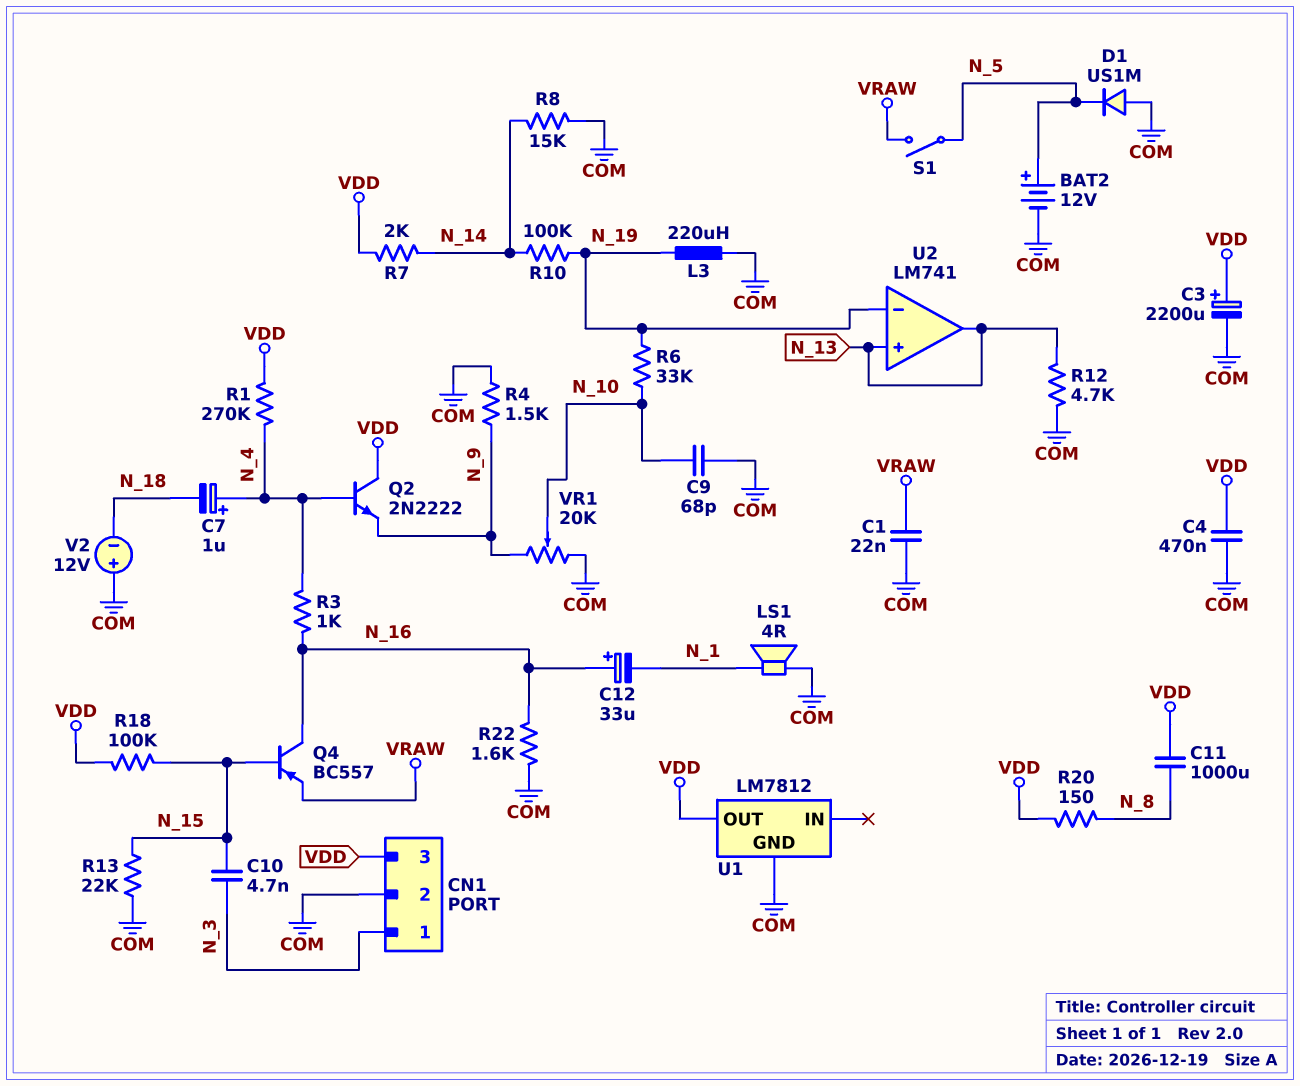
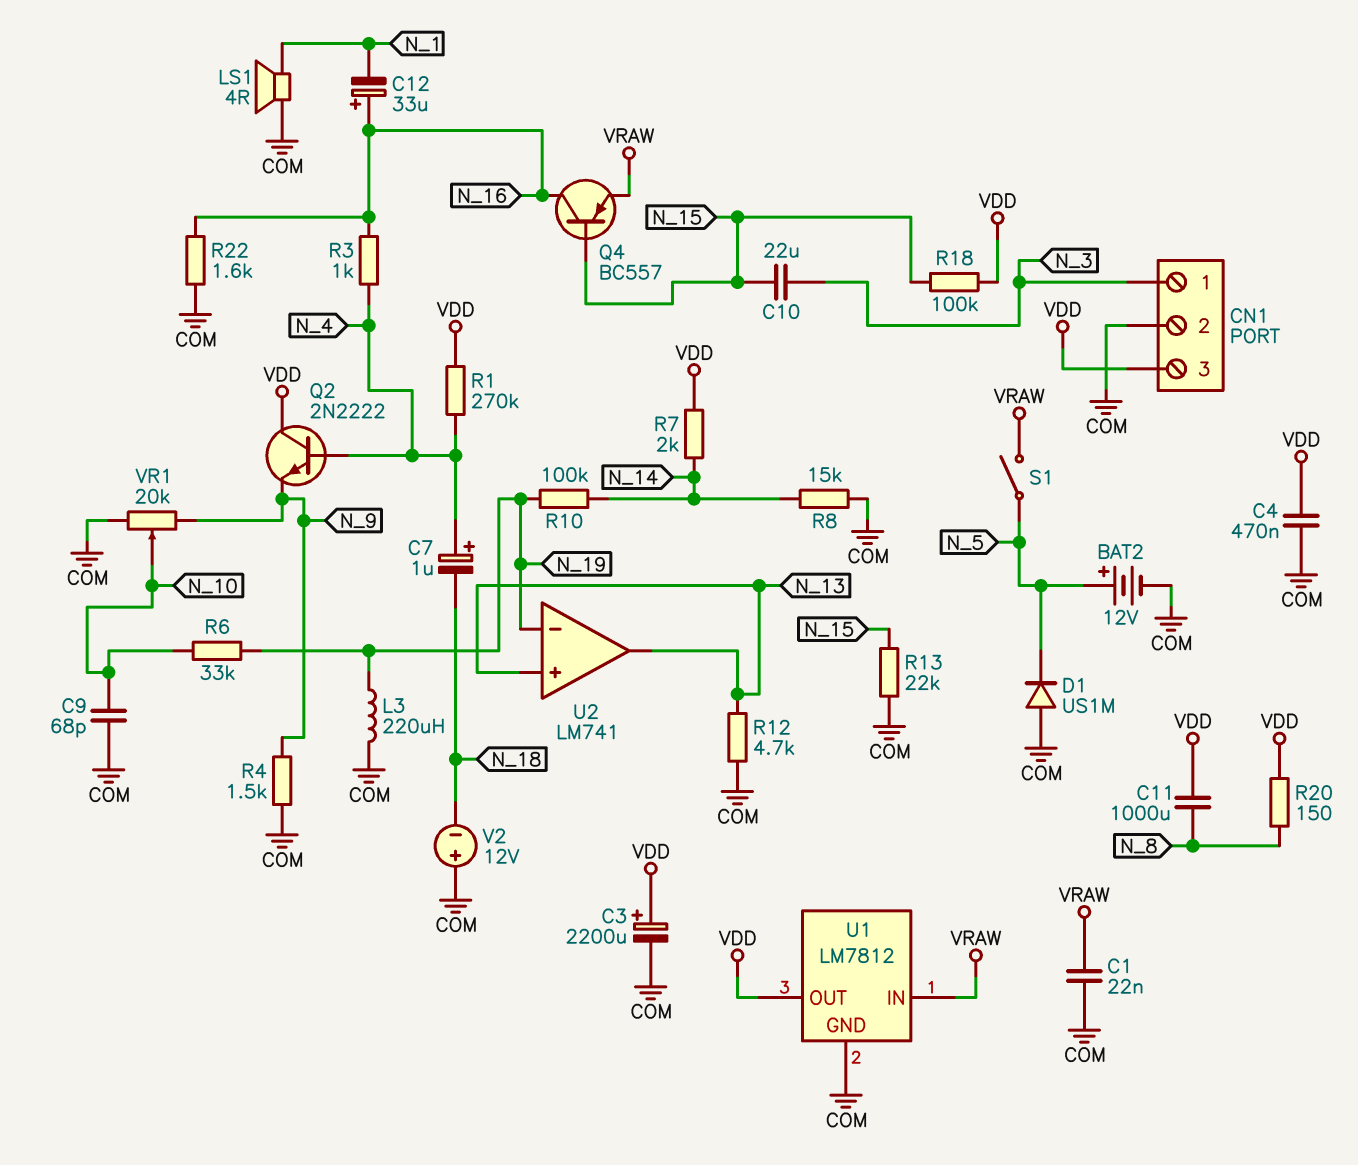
C10: 4.7nF (N_3, N_15) -> 22uF (N_3, N_15)
U1 pin IN: none -> VRAW

